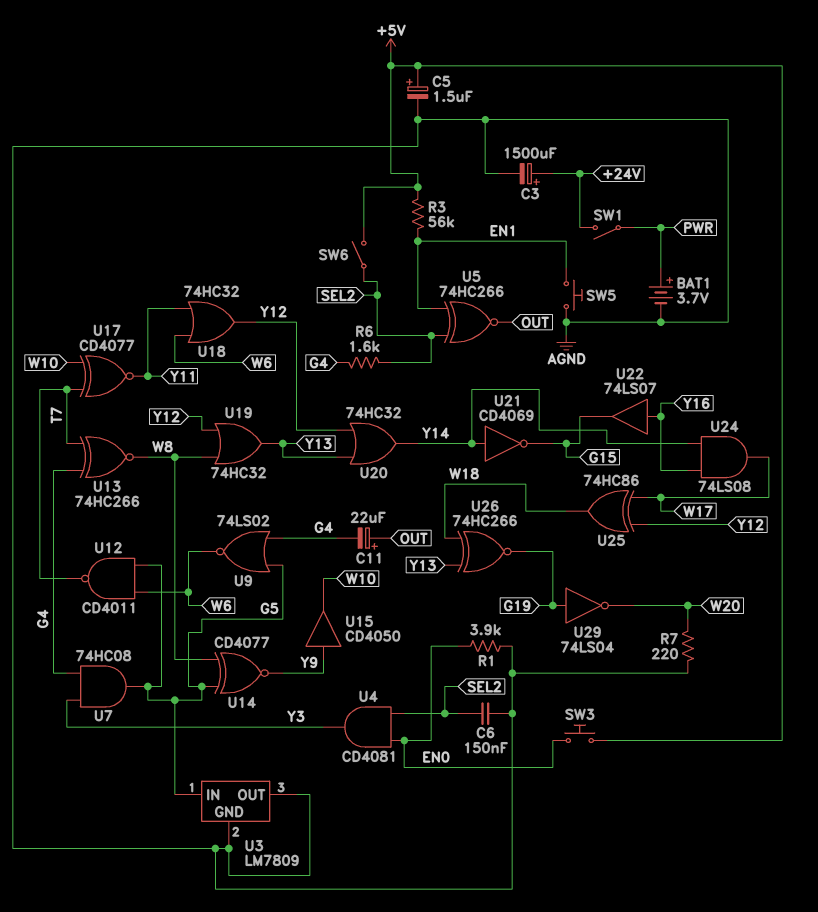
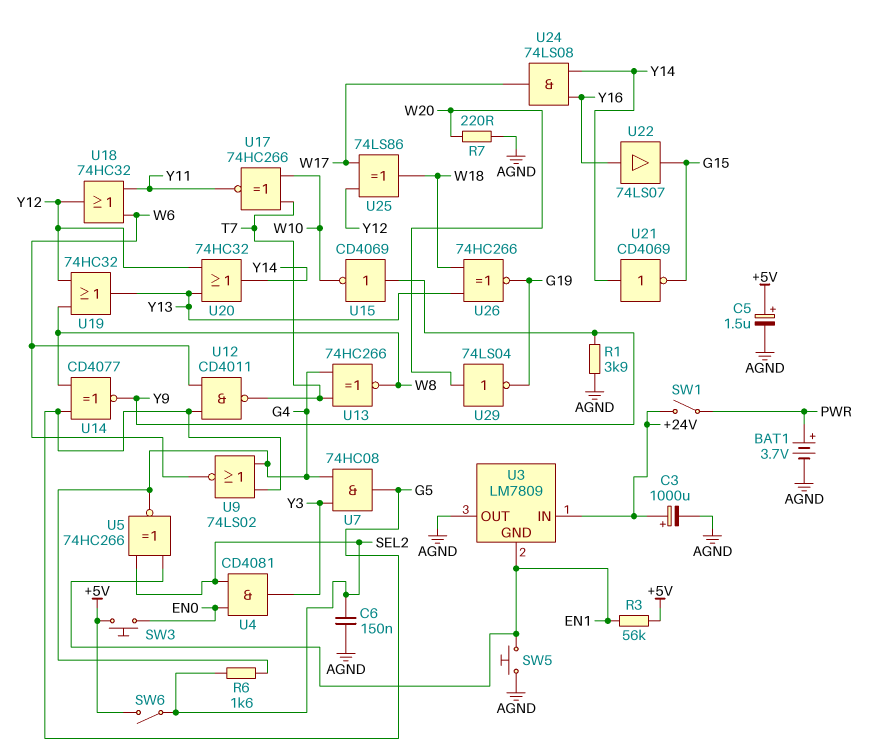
C3: 1500uF (plus +24V, minus AGND) -> 1000uF (plus +24V, minus AGND)
C11: 22uF (plus OUT, minus G4) -> none
R1: 3.9k (AGND, EN0) -> 3.9k (AGND, Y9)
U3 pin GND: AGND -> EN1
U3 pin IN: G5 -> +24V
U5: XNOR 74HC266 (in EN1, in SEL2, out OUT) -> XNOR 74HC266 (in EN1, in SEL2, out G4)
U15: buffer CD4050 (in Y9, out W10) -> NOT CD4069 (in Y9, out W10)
U17: XNOR CD4077 (in T7, in W10, out Y11) -> XNOR 74HC266 (in T7, in W10, out Y11)
U25: XOR 74HC86 (in W17, in Y12, out W18) -> XOR 74LS86 (in W17, in Y12, out W18)
U29: NOT 74LS04 (in G19, out W20) -> NOT 74LS04 (in W20, out G19)

